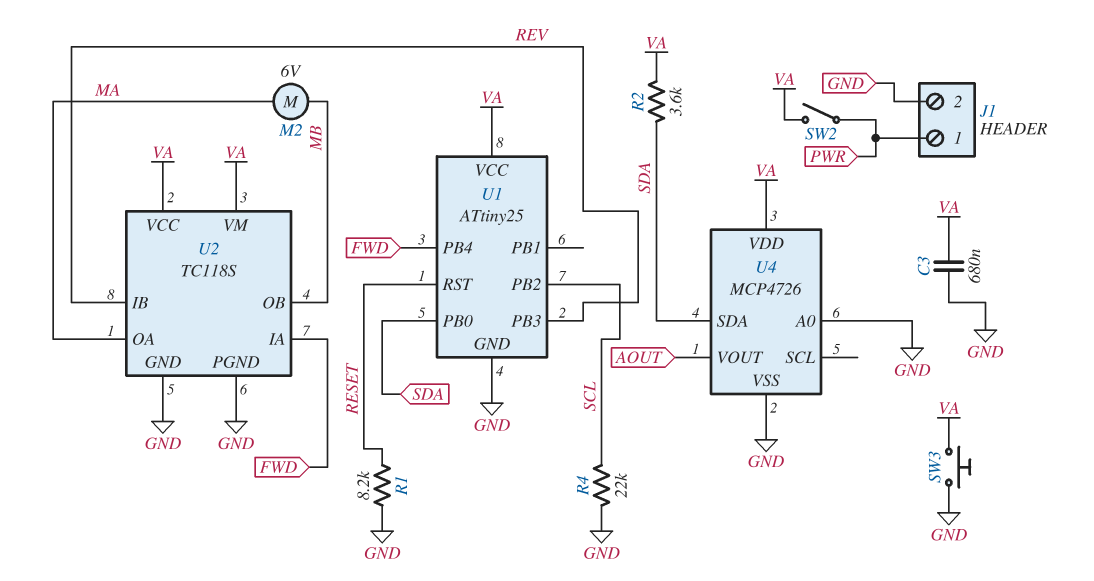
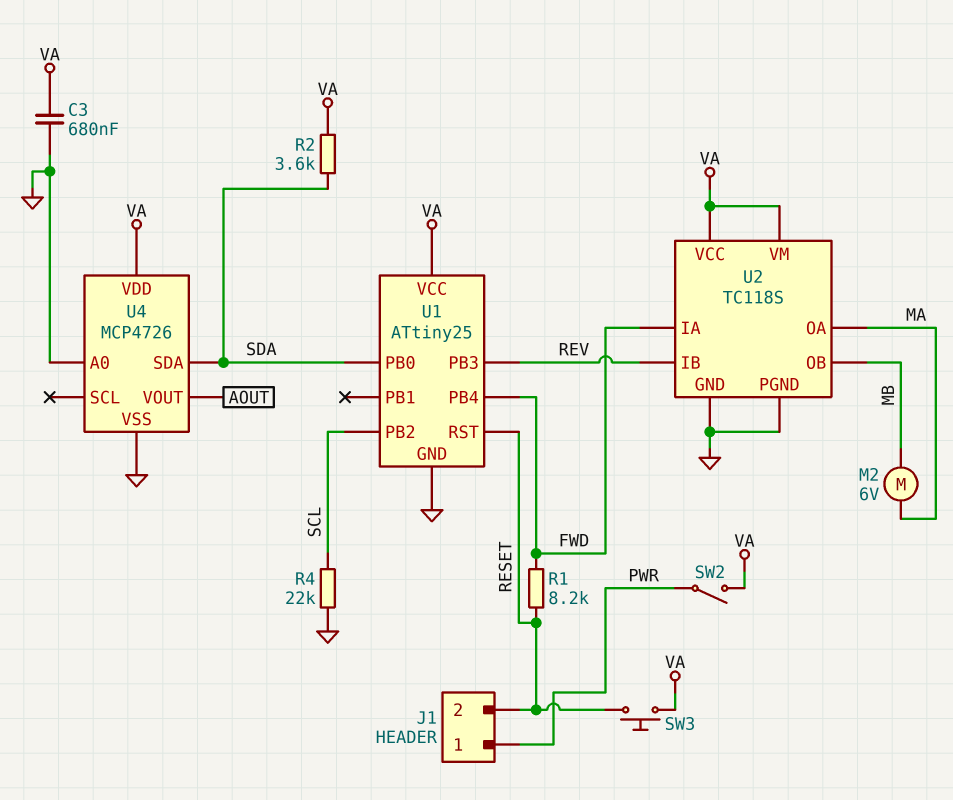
J1 pin 2: GND -> RESET
R1: 8.2k (GND, RESET) -> 8.2k (FWD, RESET)
SW3: button (GND, VA) -> button (RESET, VA)

